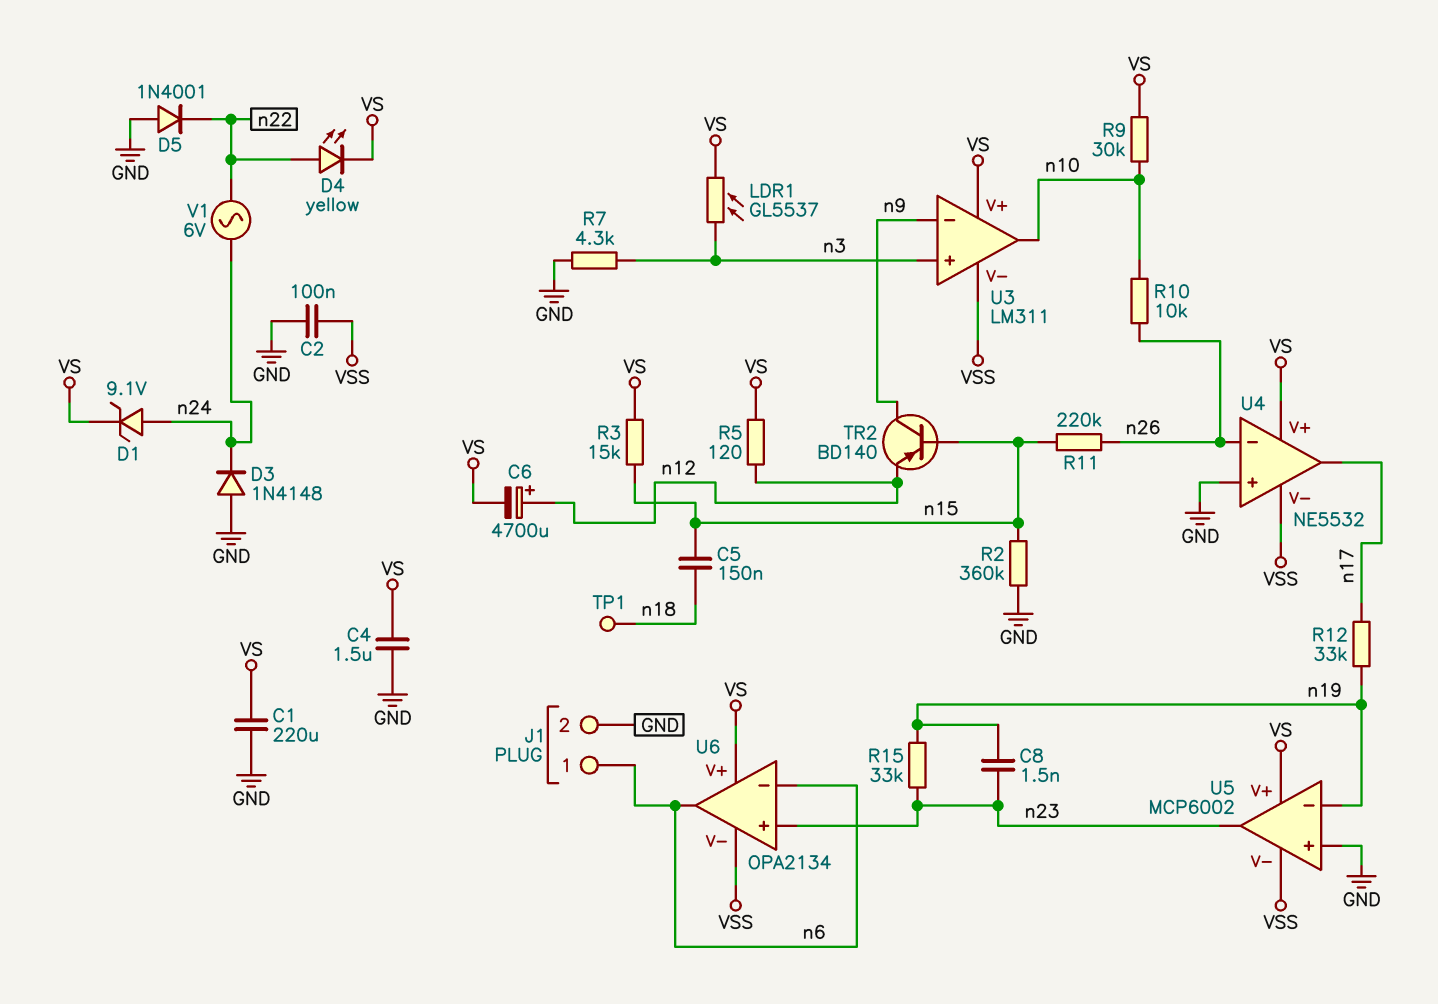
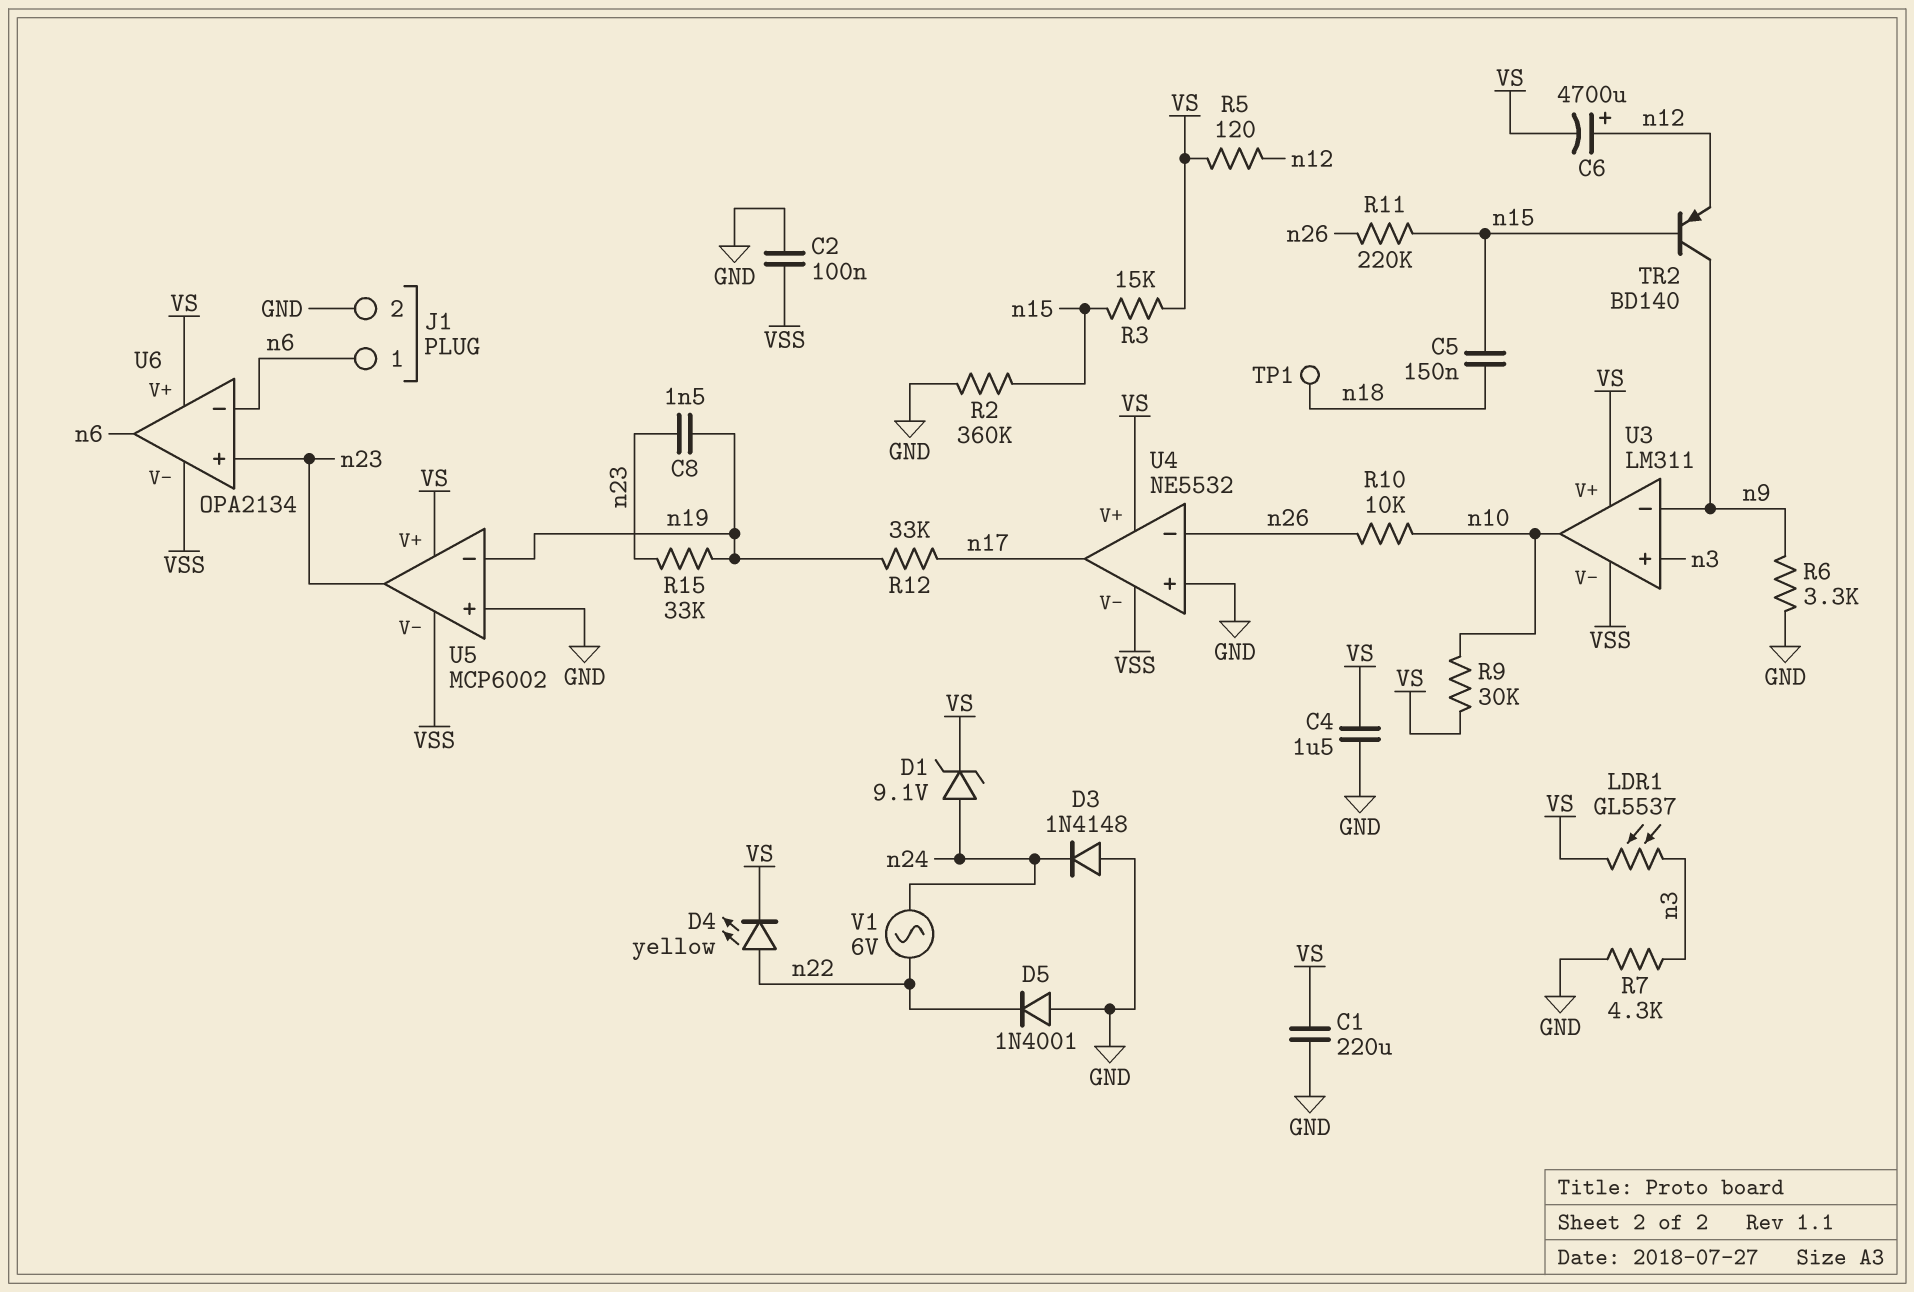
R6: none -> 3.3k (GND, n9)

